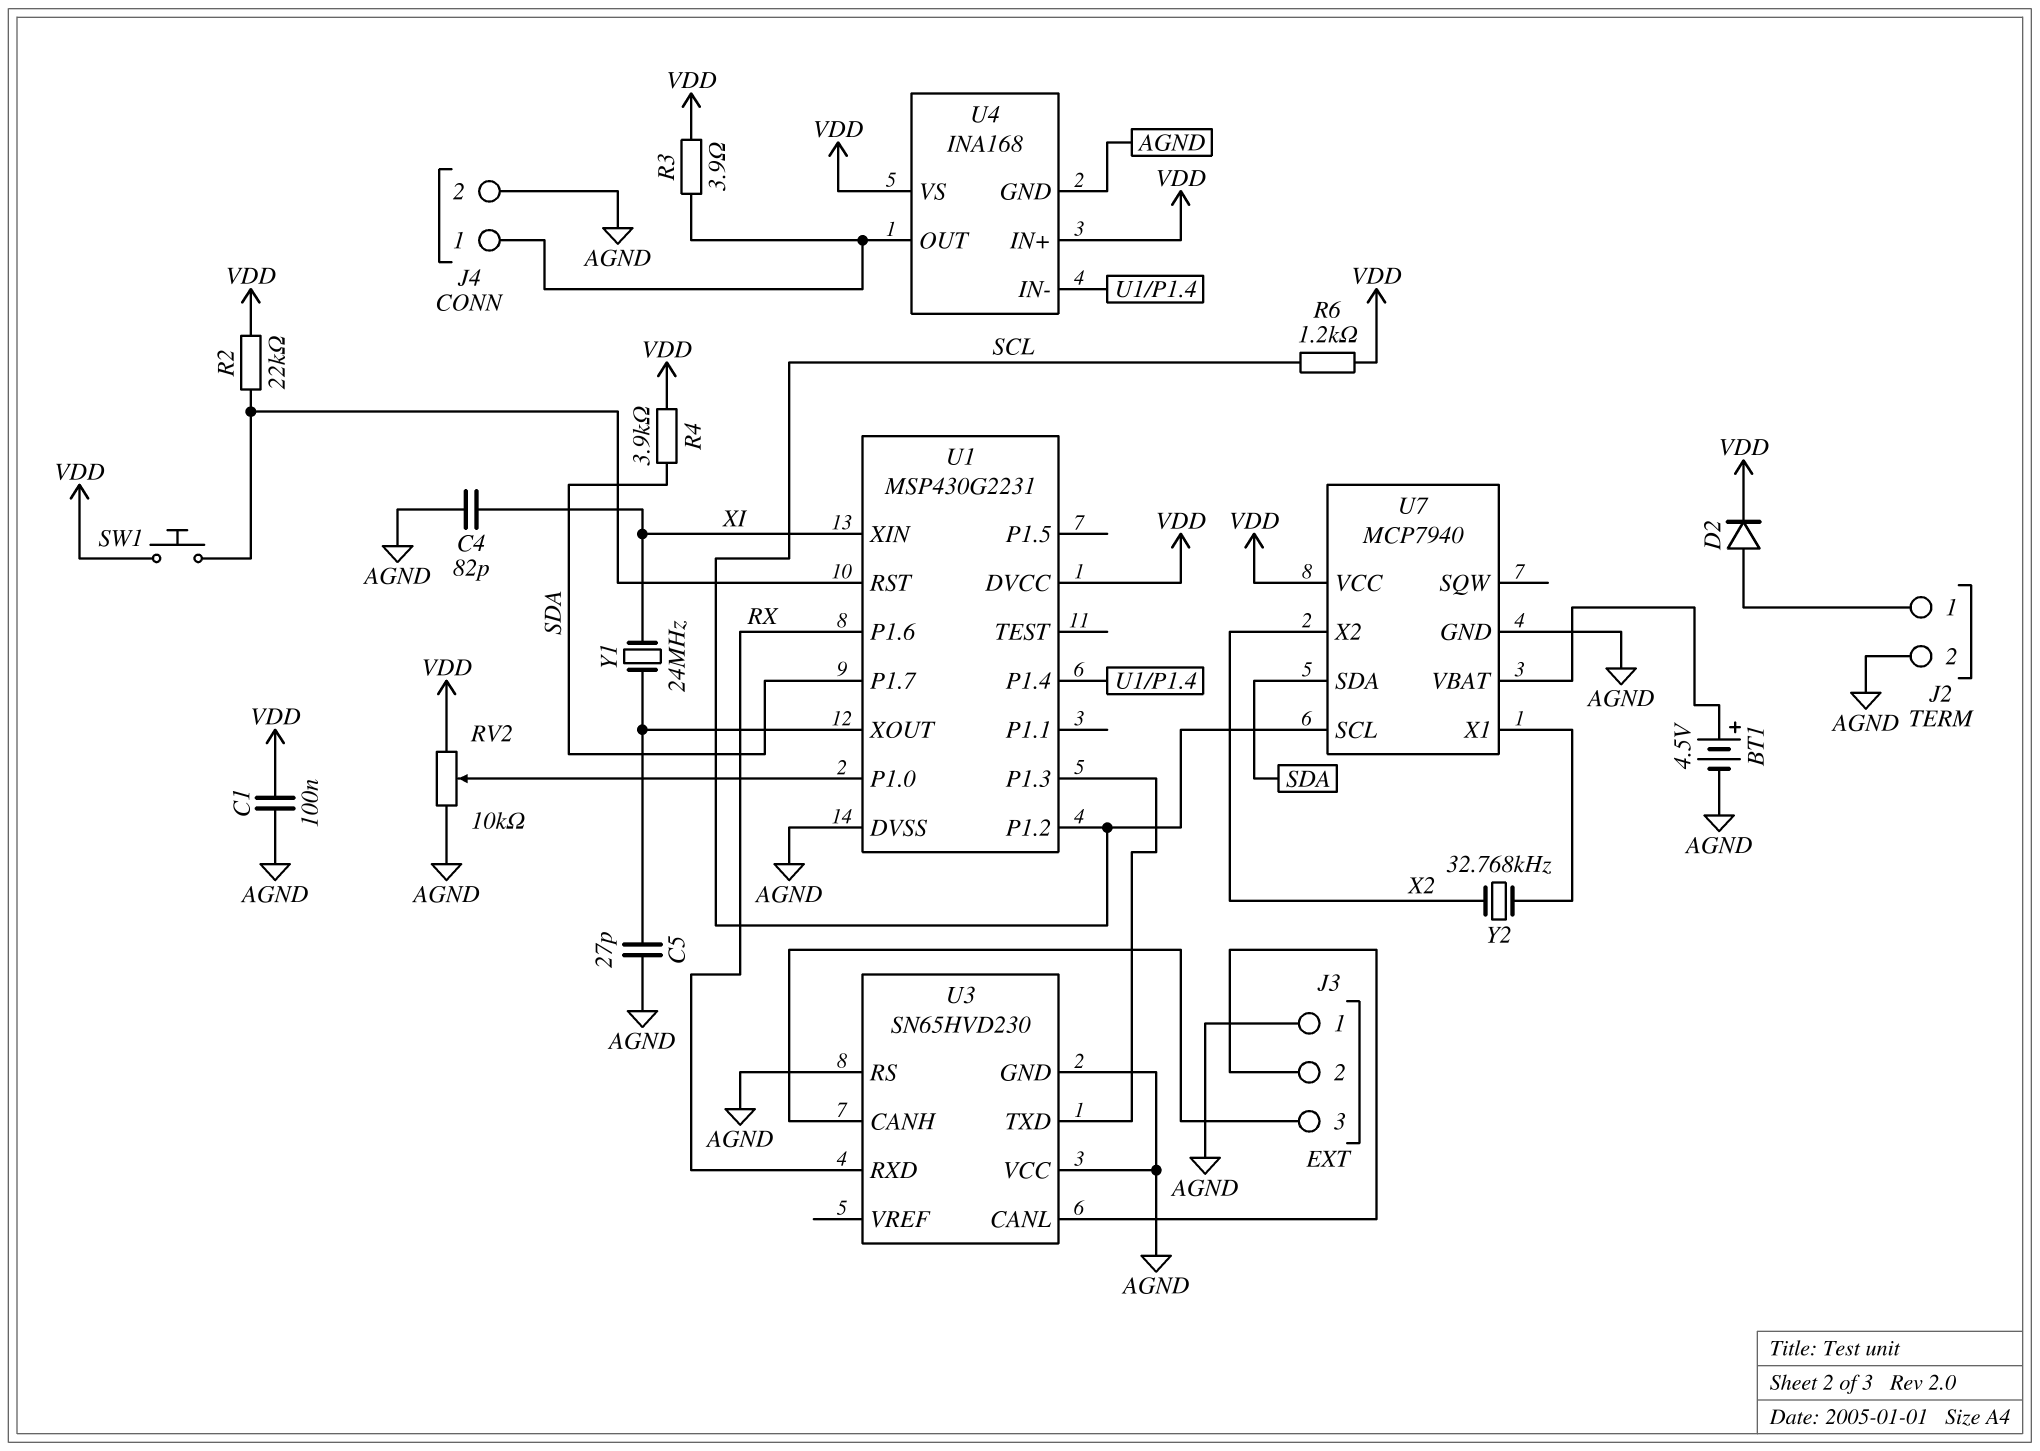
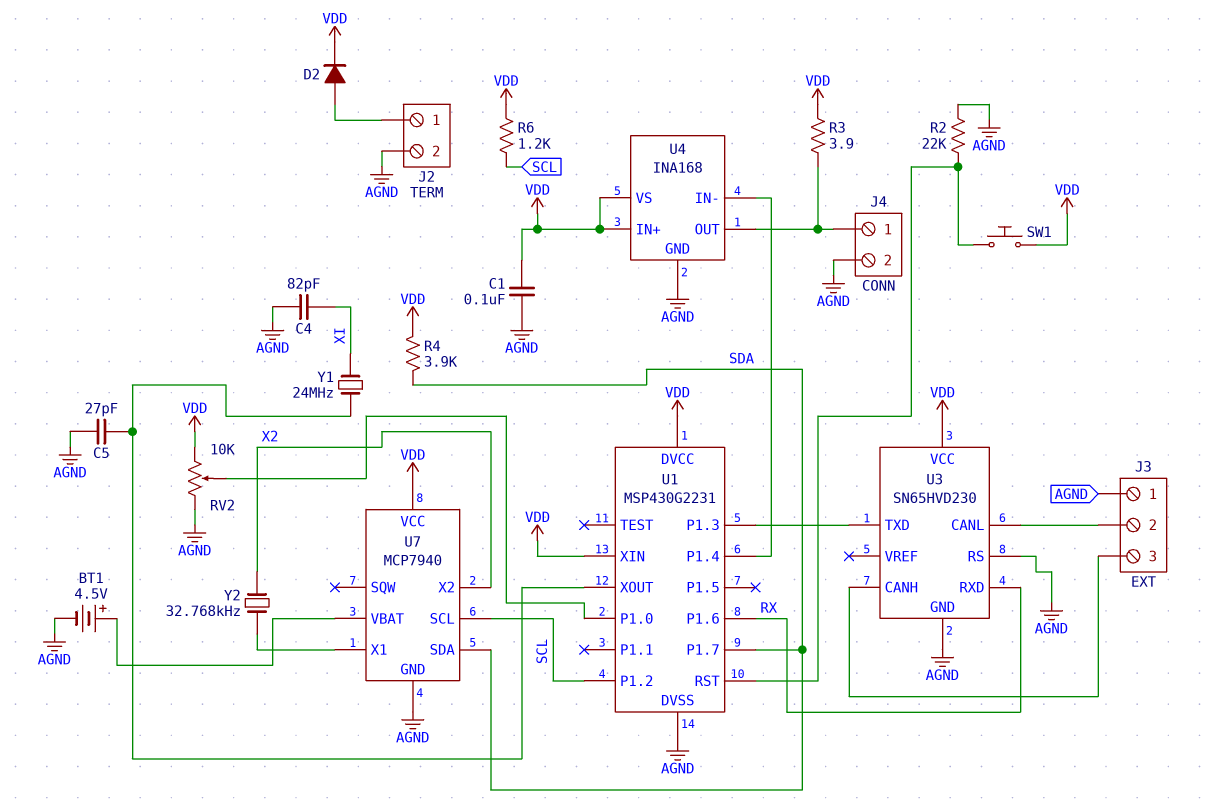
R2: 22k (U1/RST, VDD) -> 22k (AGND, U1/RST)
U1 pin XIN: XI -> VDD
U3 pin VCC: AGND -> VDD

